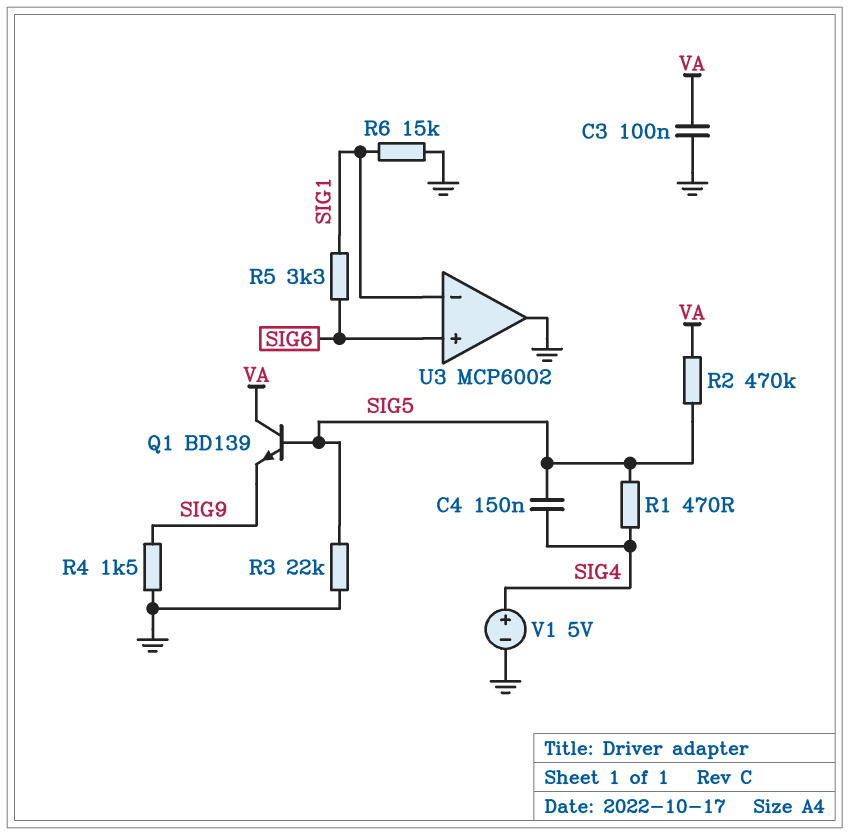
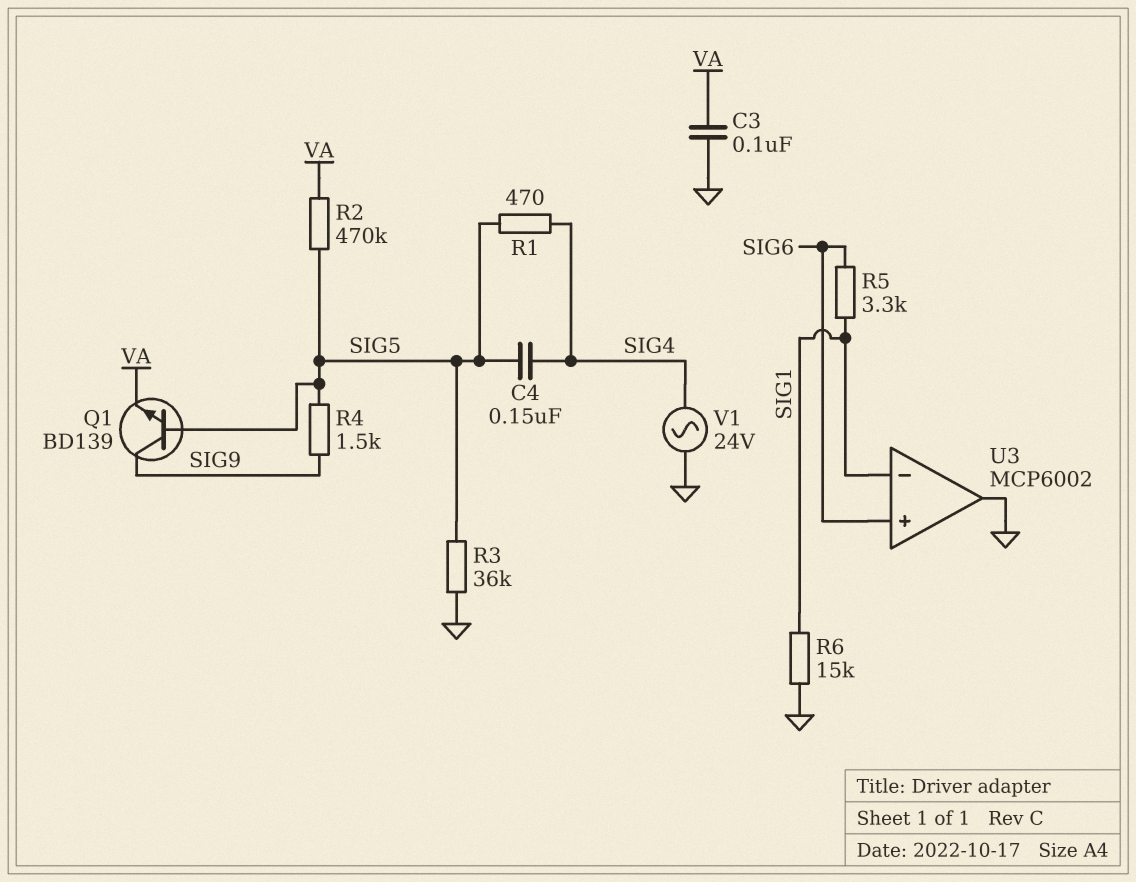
Q1: NPN BD139 (B SIG5, C VA, E SIG9) -> NPN BD139 (B SIG5, C SIG9, E VA)
R3: 22k (GND, SIG5) -> 36k (GND, SIG5)
R4: 1.5k (GND, SIG9) -> 1.5k (SIG5, SIG9)
V1: 5V (plus SIG4, minus GND) -> AC 24V (GND, SIG4)

